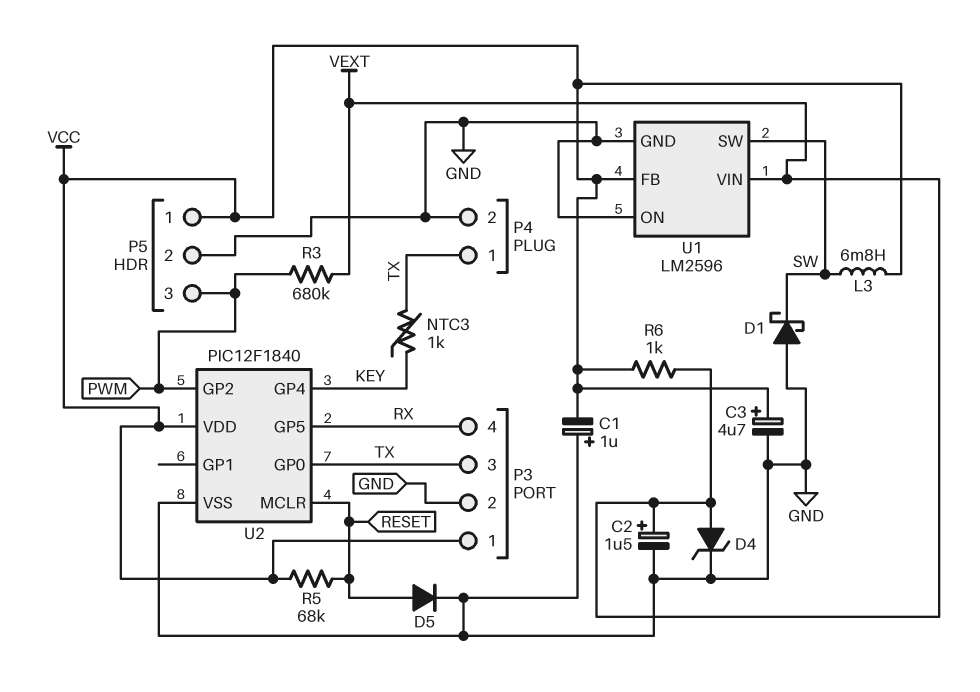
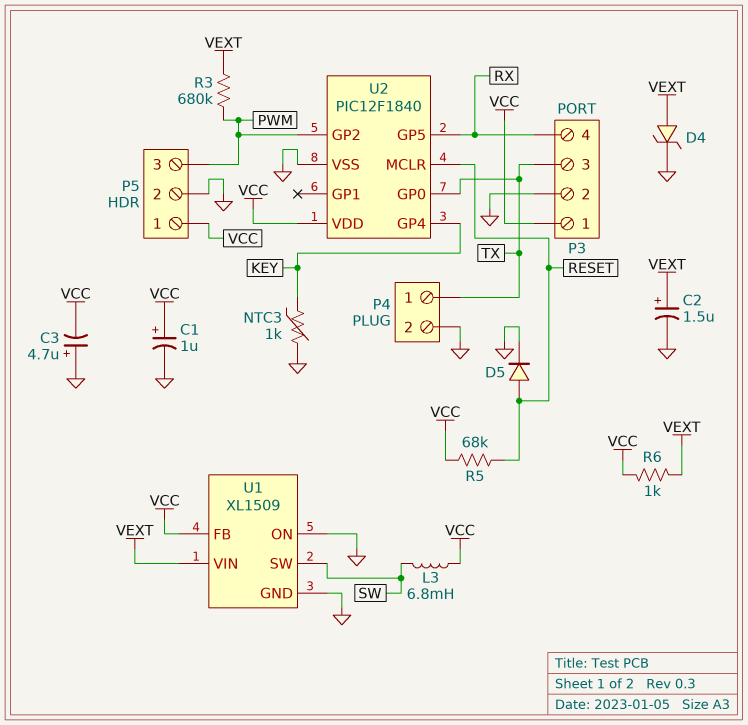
C1: 1uF (plus GND, minus VCC) -> 1uF (plus VCC, minus GND)
C3: 4.7uF (plus VCC, minus GND) -> 4.7uF (plus GND, minus VCC)
D1: schottky (A GND, K SW) -> none
NTC3: 1k (KEY, TX) -> 1k (GND, KEY)
U1: LM2596 -> XL1509

